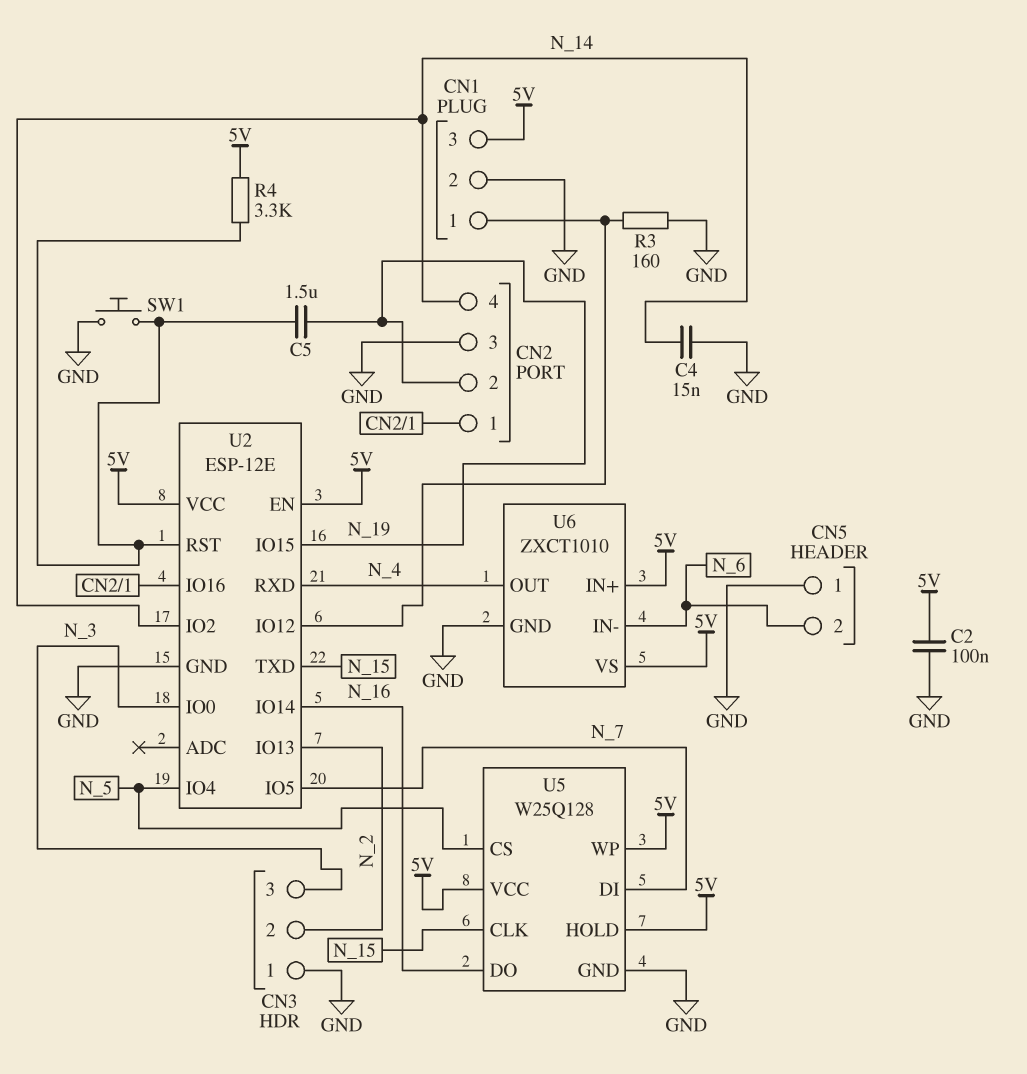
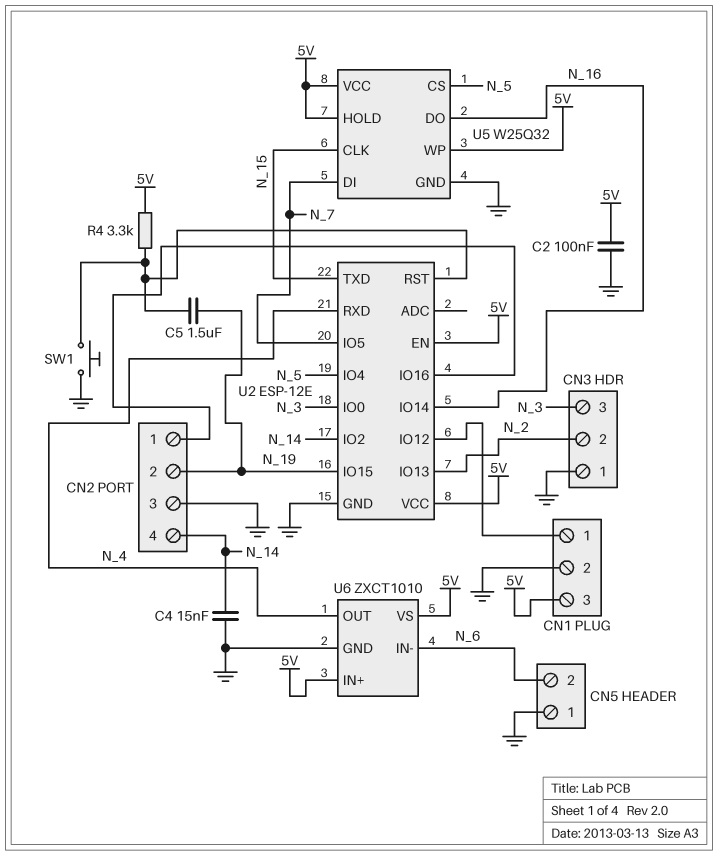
R3: 160 (CN1/1, GND) -> none
U5: W25Q128 -> W25Q32

